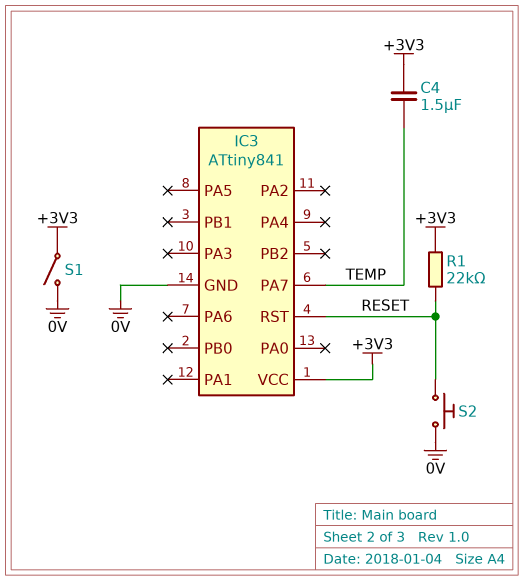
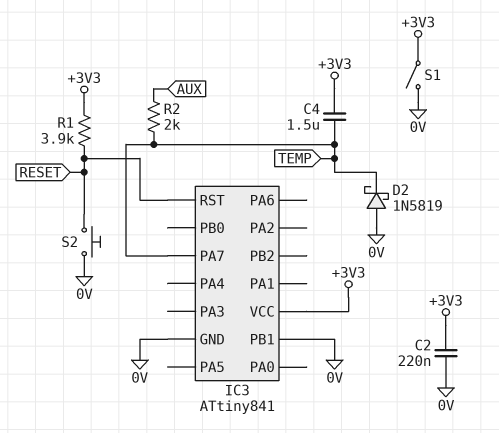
C2: none -> 220nF (+3V3, 0V)
D2: none -> schottky 1N5819 (A 0V, K TEMP)
IC3 pin PB1: none -> 0V
R1: 22k (+3V3, RESET) -> 3.9k (+3V3, RESET)
R2: none -> 2k (AUX, TEMP)

